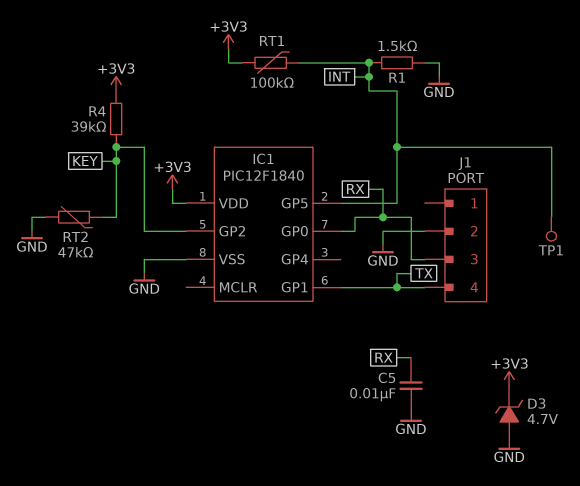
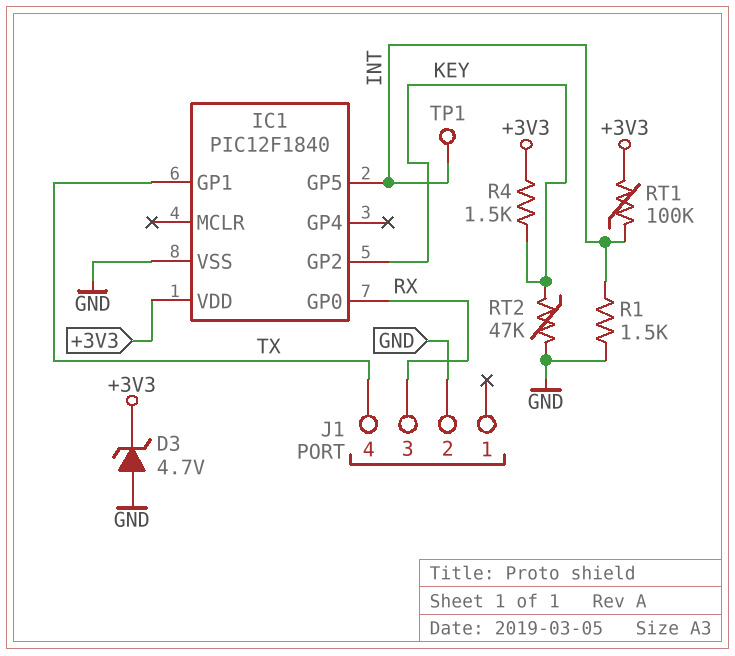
C5: 10nF (GND, RX) -> none
R4: 39k (+3V3, KEY) -> 1.5k (+3V3, KEY)

